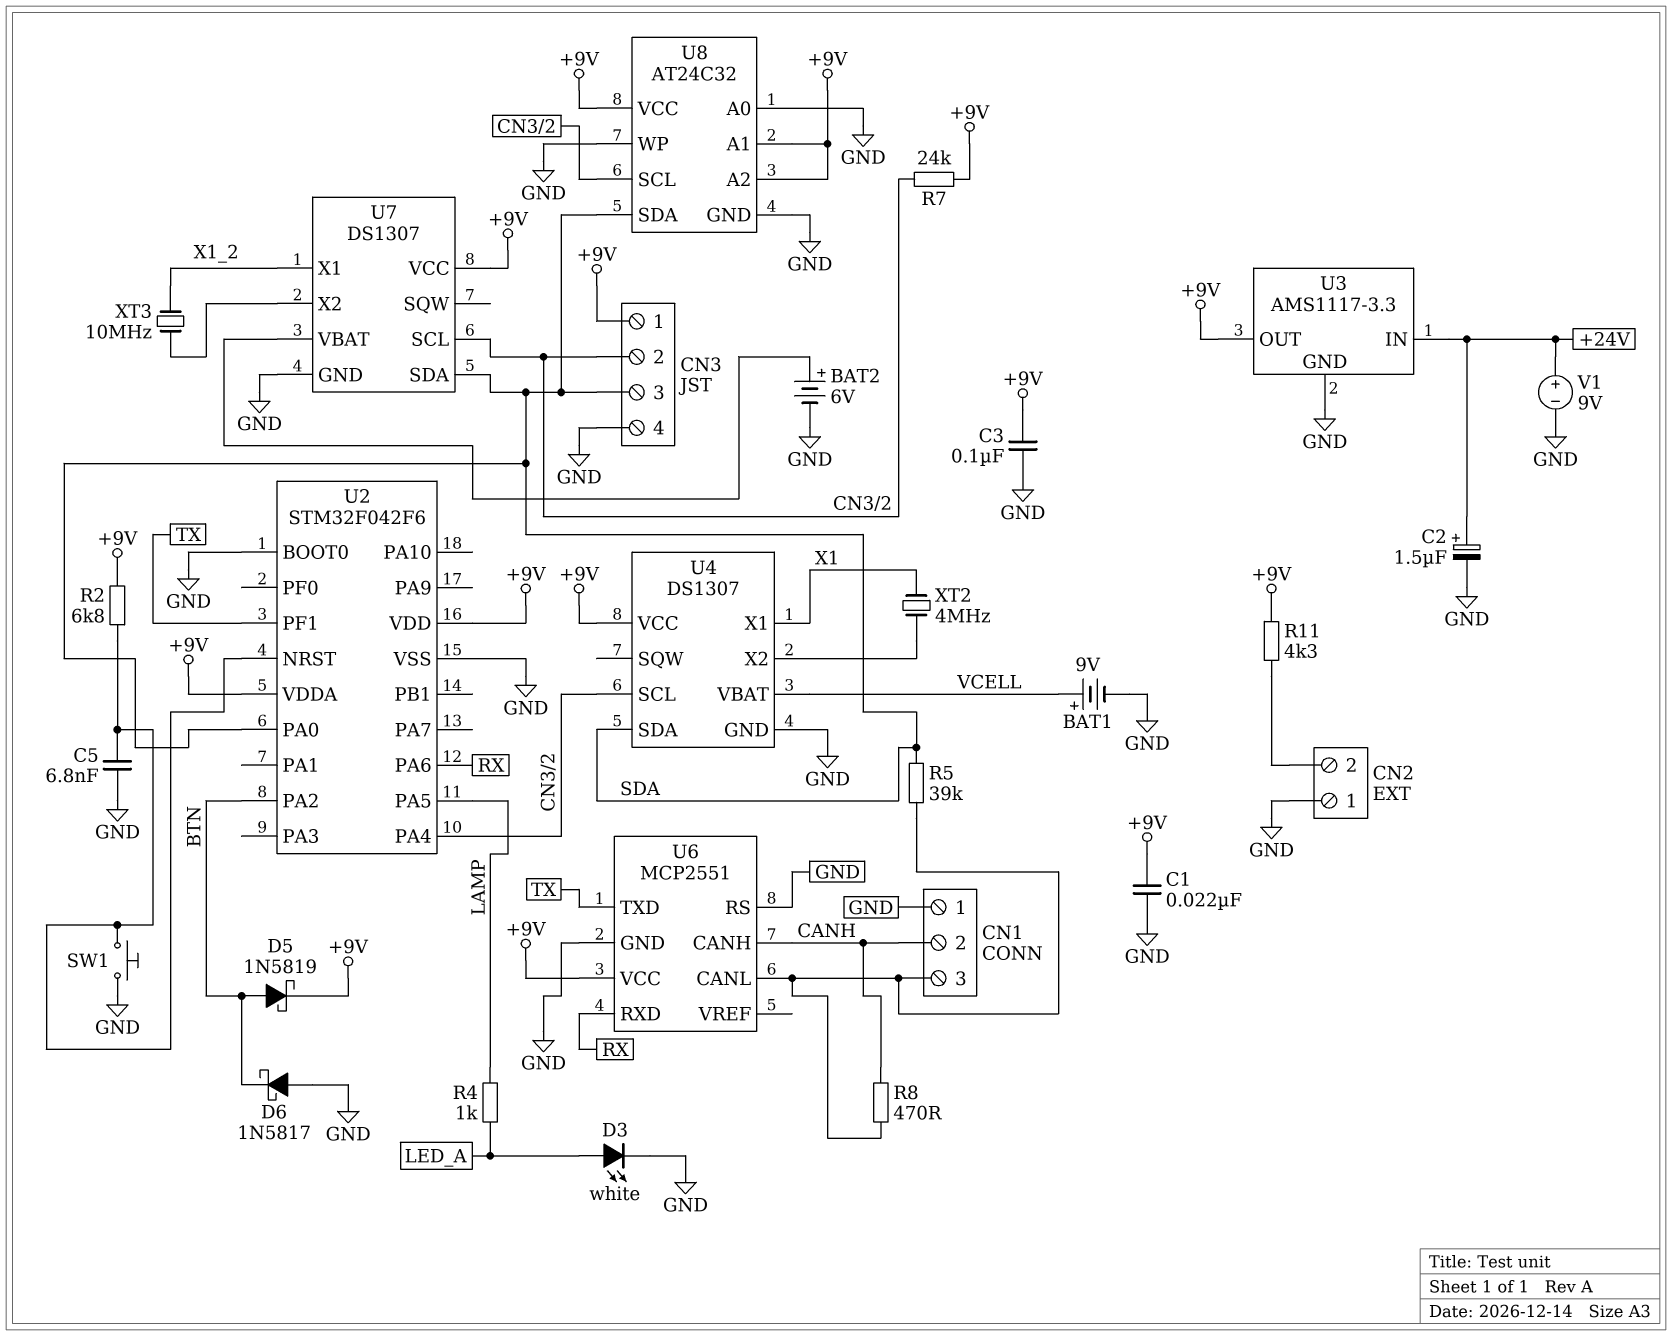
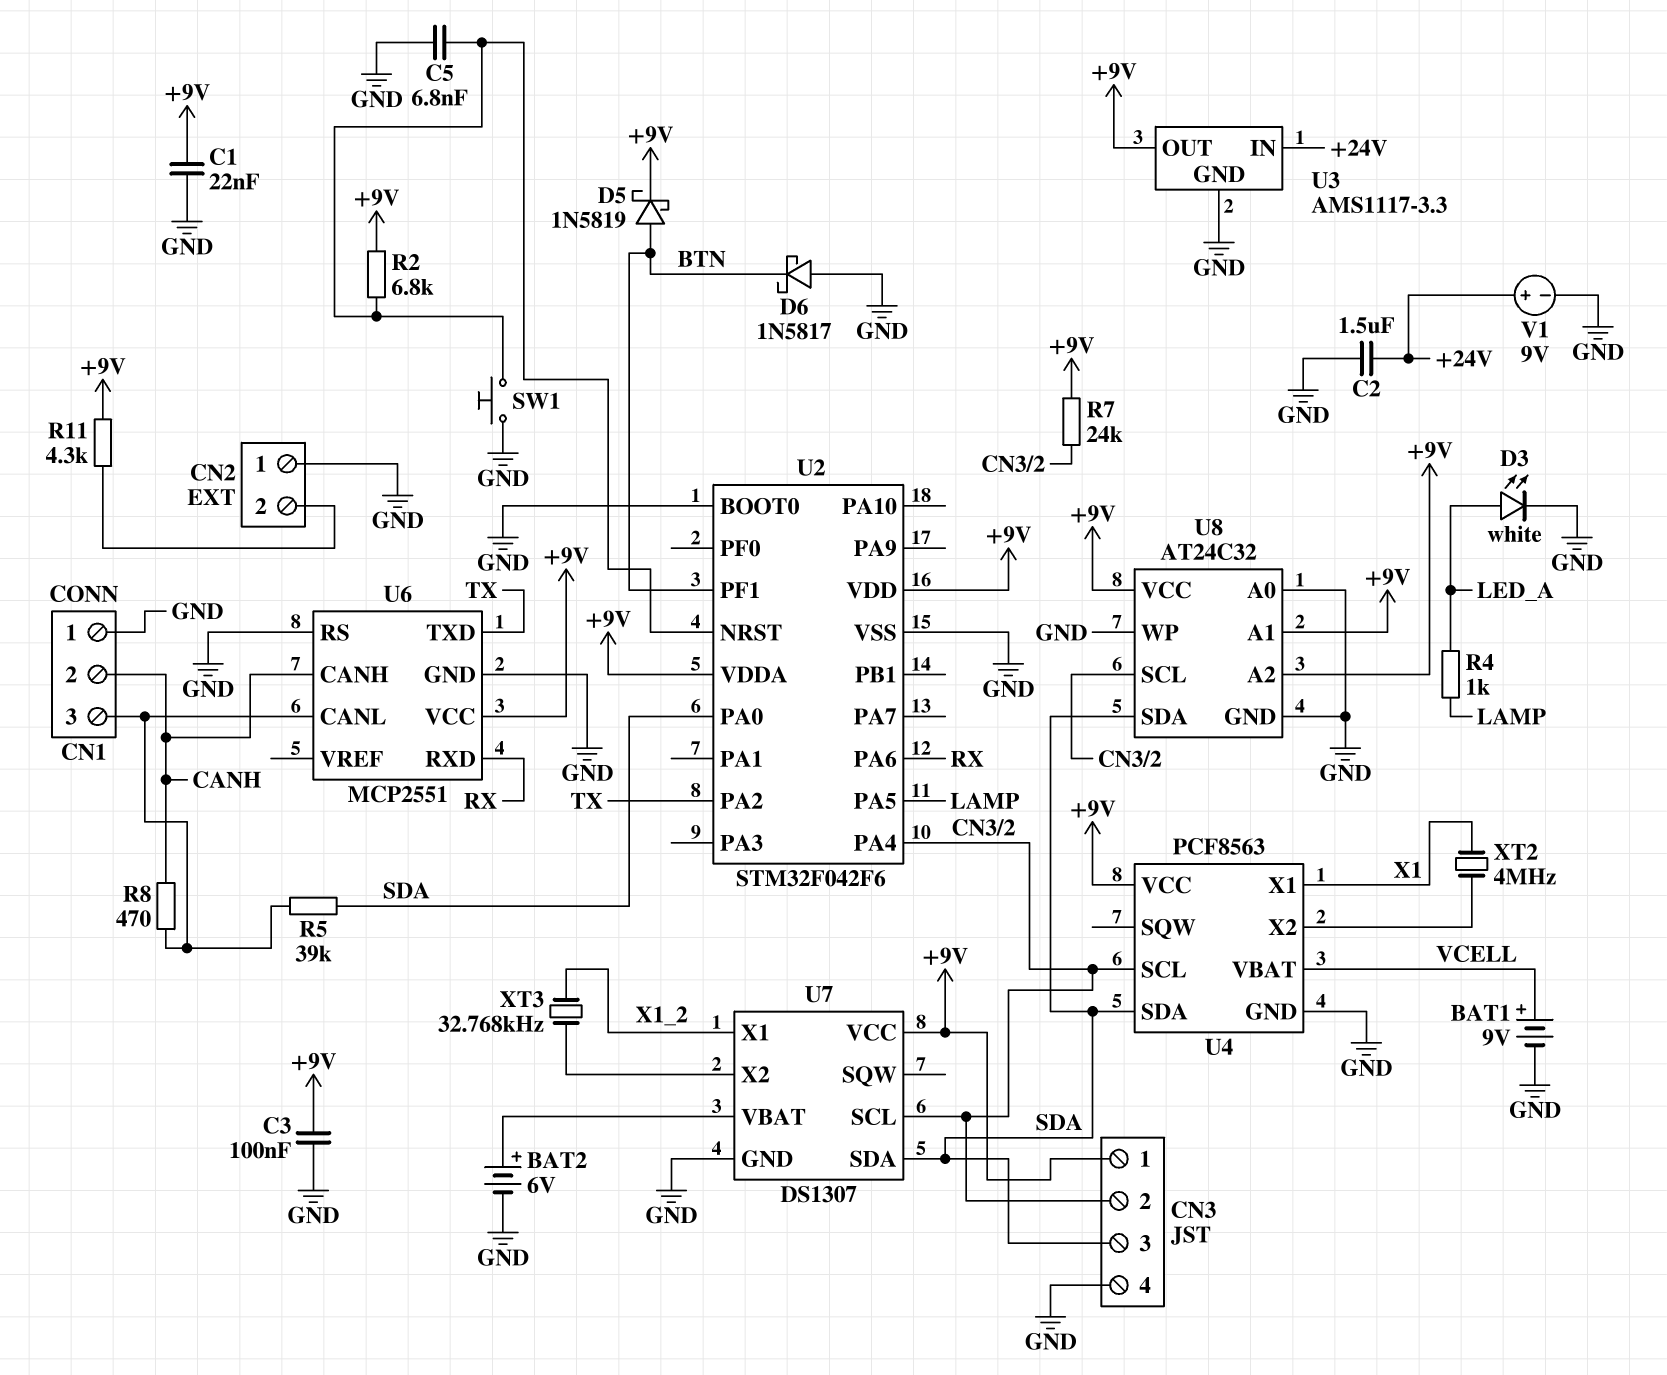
C2: 1.5uF (plus +24V, minus GND) -> 1.5uF (+24V, GND)
U2 pin PA2: BTN -> TX
U2 pin PF1: TX -> BTN
U4: DS1307 -> PCF8563
XT3: 10MHz (U7/X2, X1_2) -> 32.768kHz (U7/X2, X1_2)

